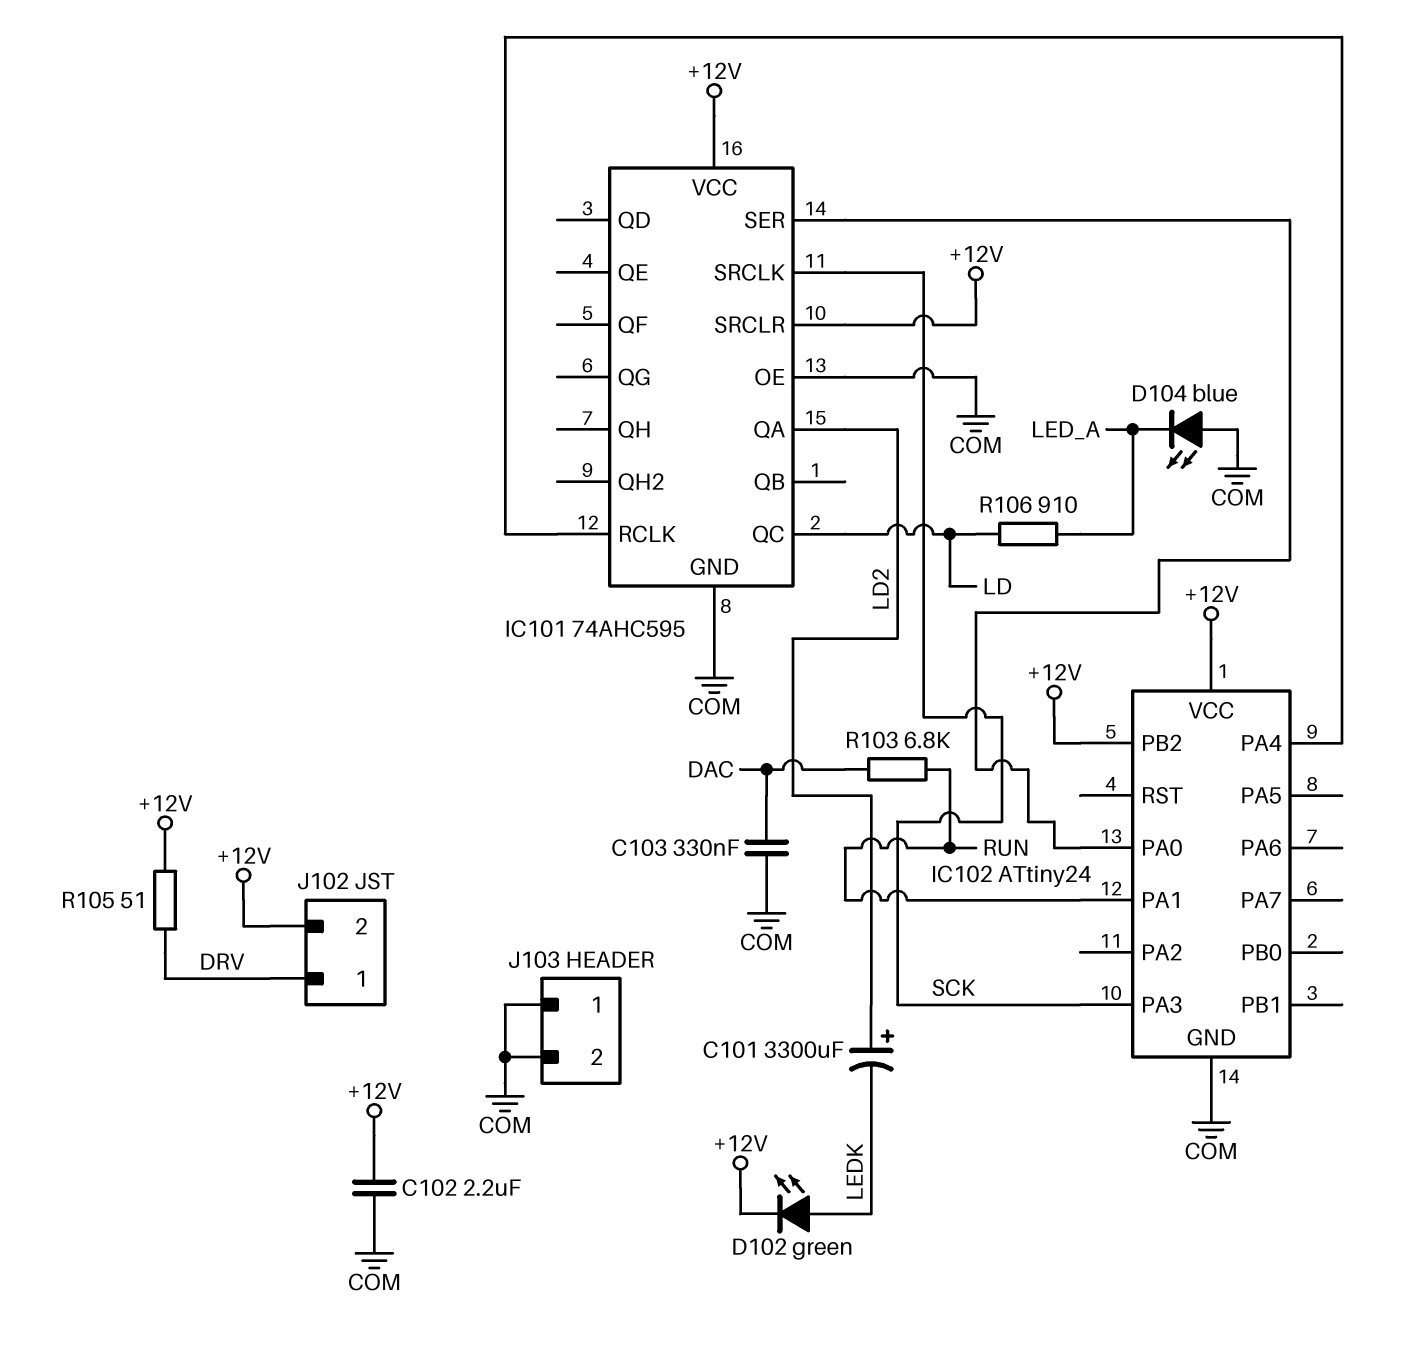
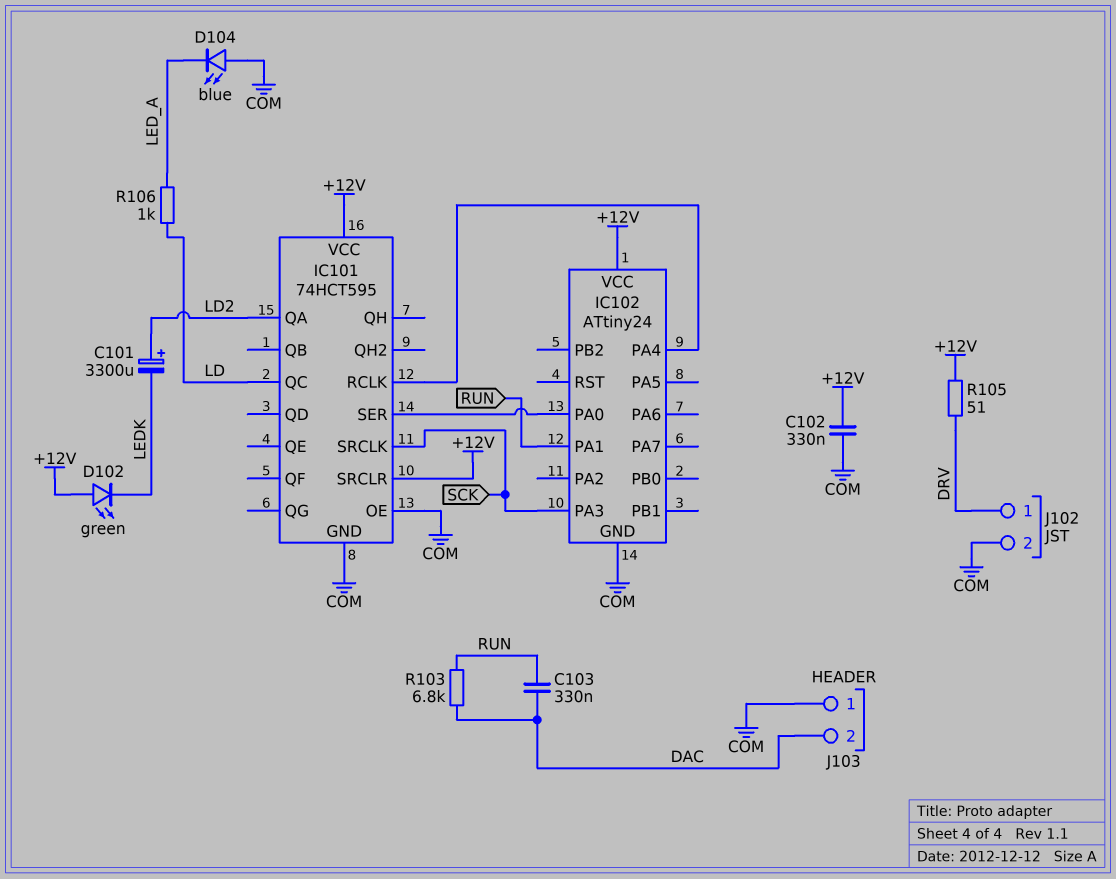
C102: 2.2uF (+12V, COM) -> 330nF (+12V, COM)
C103: 330nF (COM, DAC) -> 330nF (DAC, RUN)
D102: LED green (A LEDK, K +12V) -> LED green (A +12V, K LEDK)
IC101: 74AHC595 -> 74HCT595
IC102 pin PB2: +12V -> none
J102 pin 2: +12V -> COM
J103 pin 2: COM -> DAC
R106: 910 (LD, LED_A) -> 1k (LD, LED_A)

